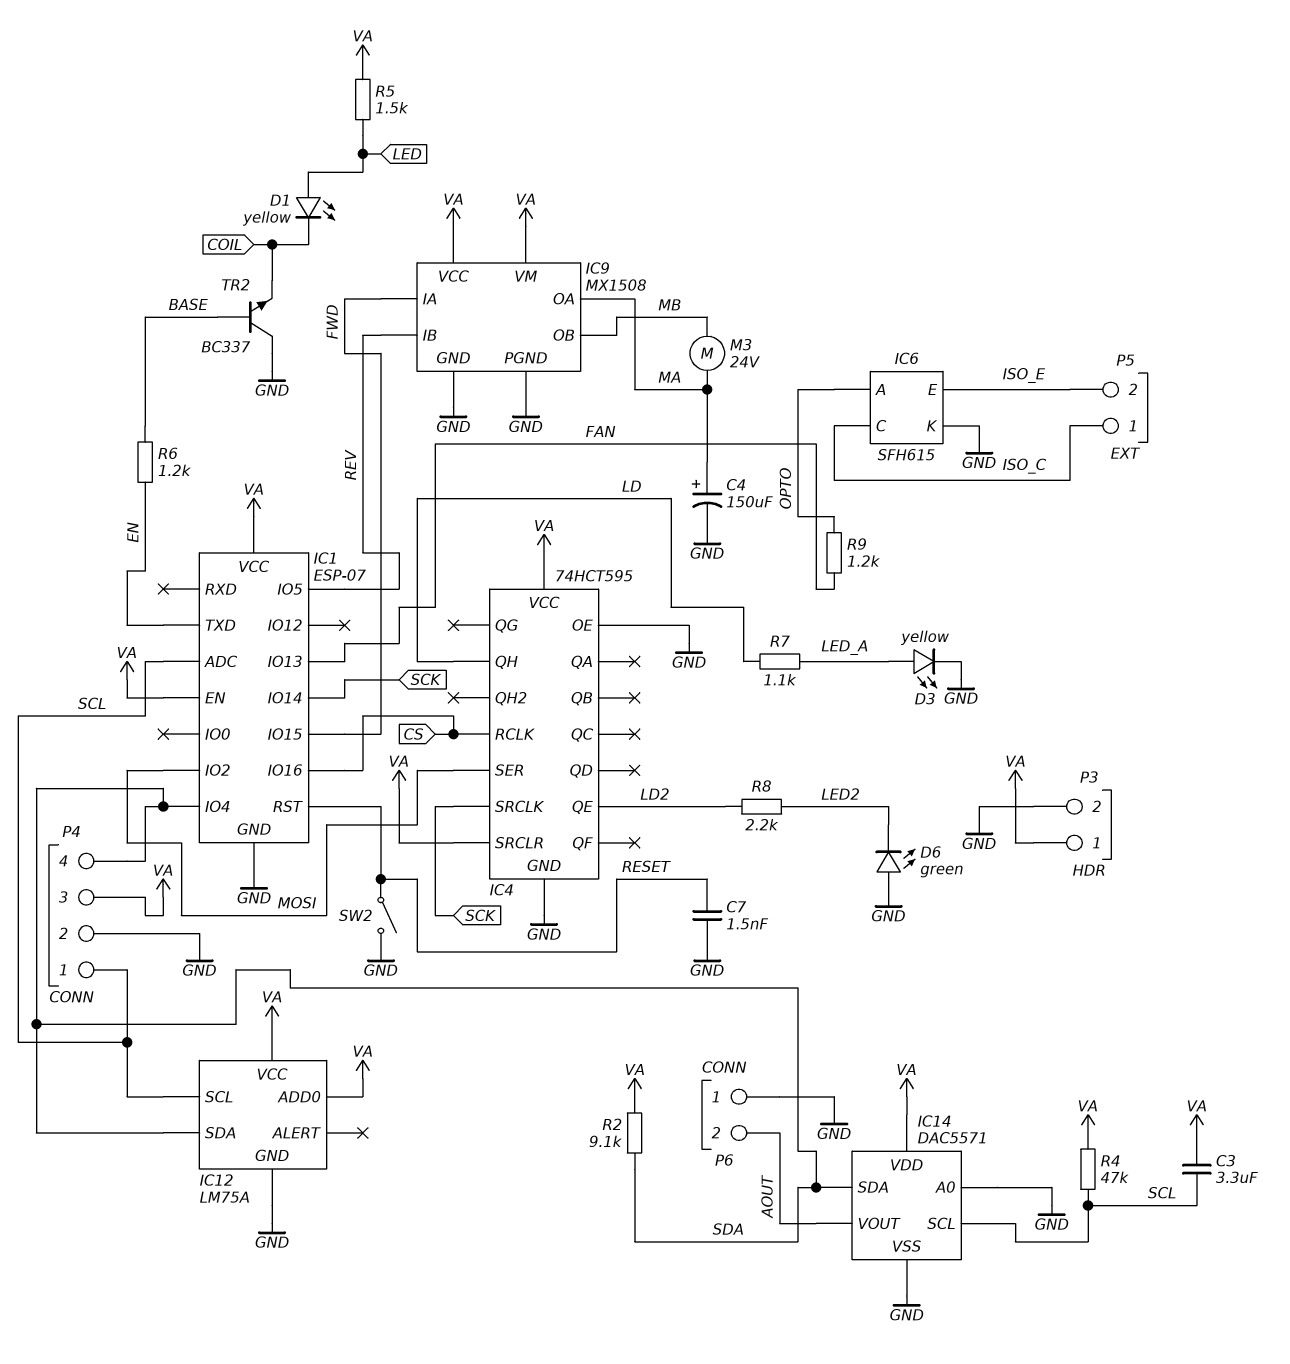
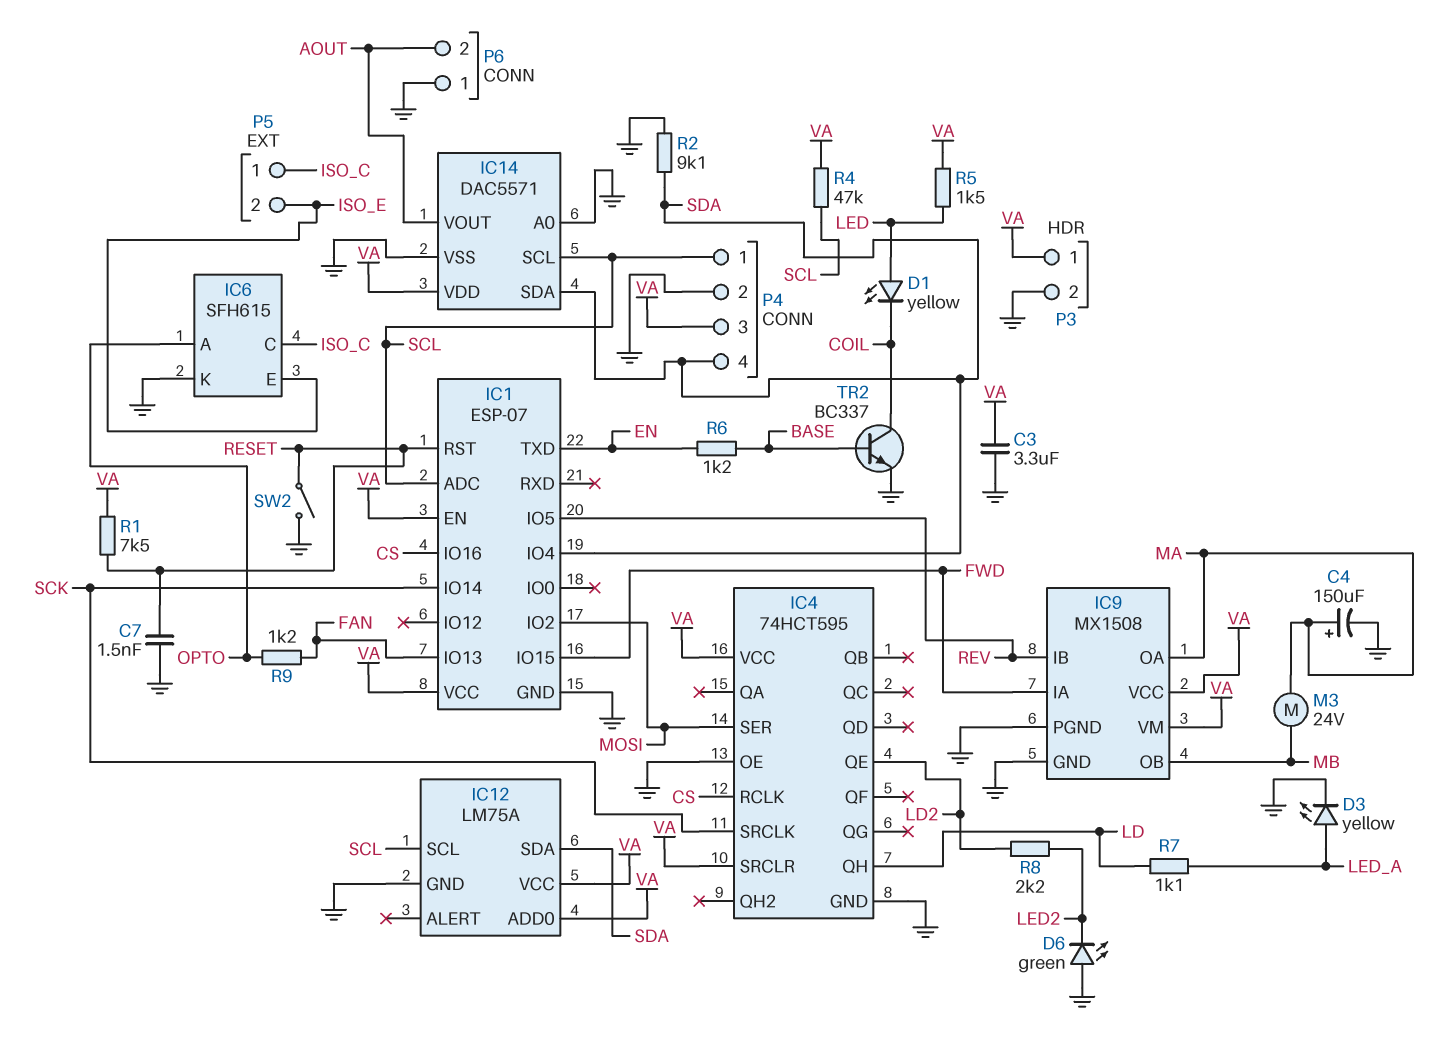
C3: 3.3uF (SCL, VA) -> 3.3uF (GND, VA)
R1: none -> 7.5k (RESET, VA)
R2: 9.1k (SDA, VA) -> 9.1k (GND, SDA)
TR2: NPN BC337 (B BASE, C GND, E COIL) -> NPN BC337 (B BASE, C COIL, E GND)

